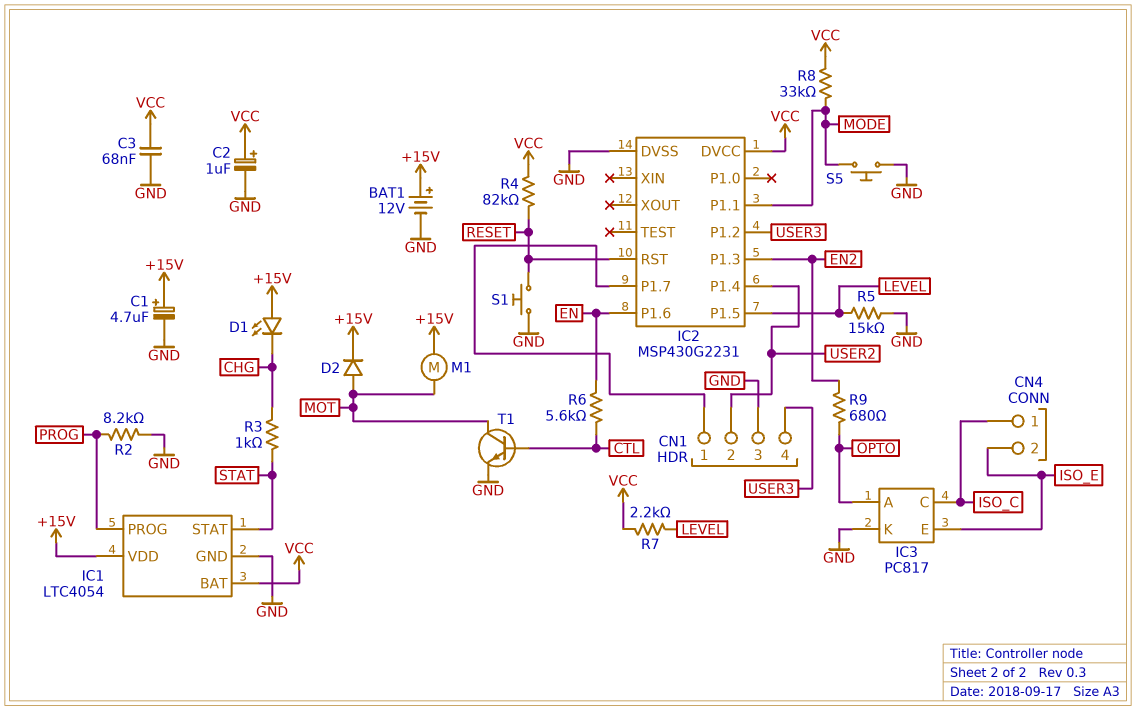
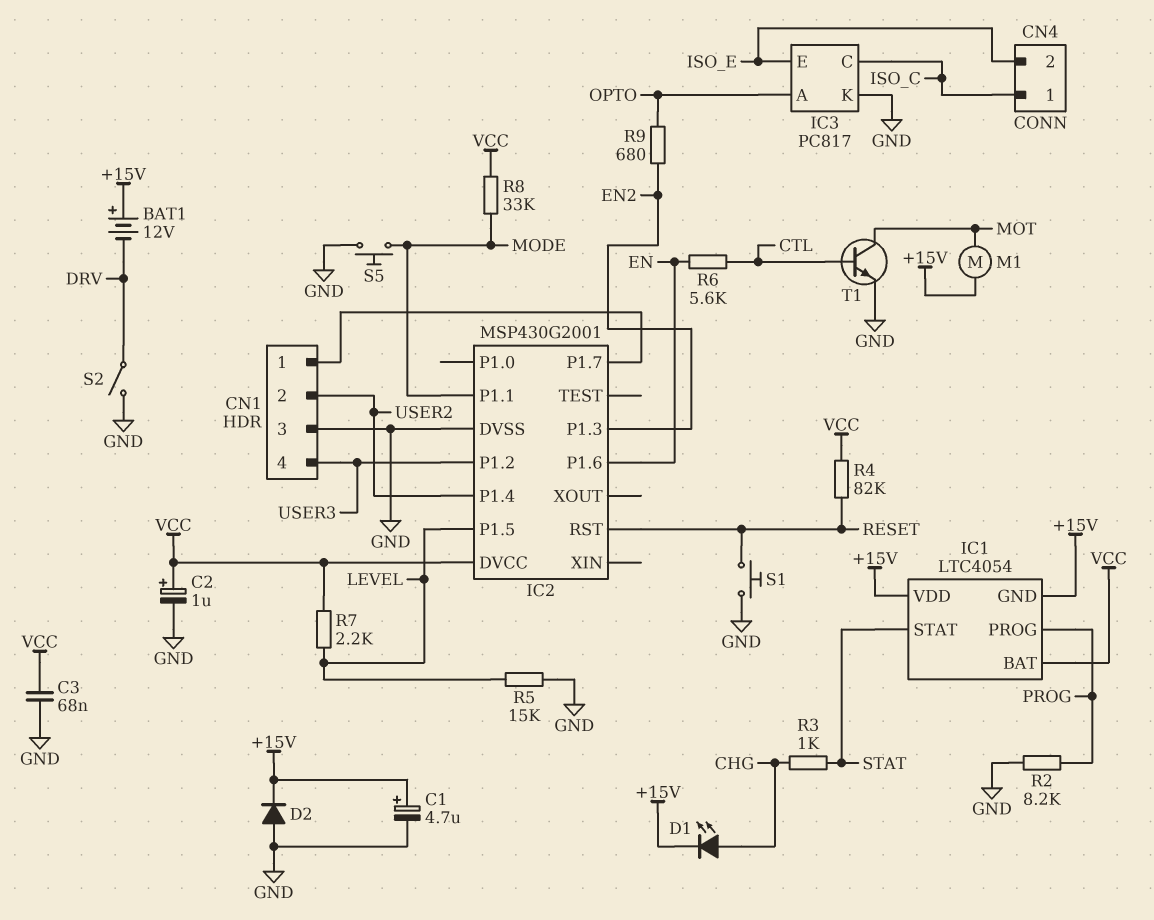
BAT1: 12V (plus +15V, minus GND) -> 12V (plus +15V, minus DRV)
D1: LED (A +15V, K CHG) -> LED (A CHG, K +15V)
D2: diode (A MOT, K +15V) -> diode (A GND, K +15V)
IC1 pin GND: GND -> +15V
IC2: MSP430G2231 -> MSP430G2001
S2: none -> switch (DRV, GND)

